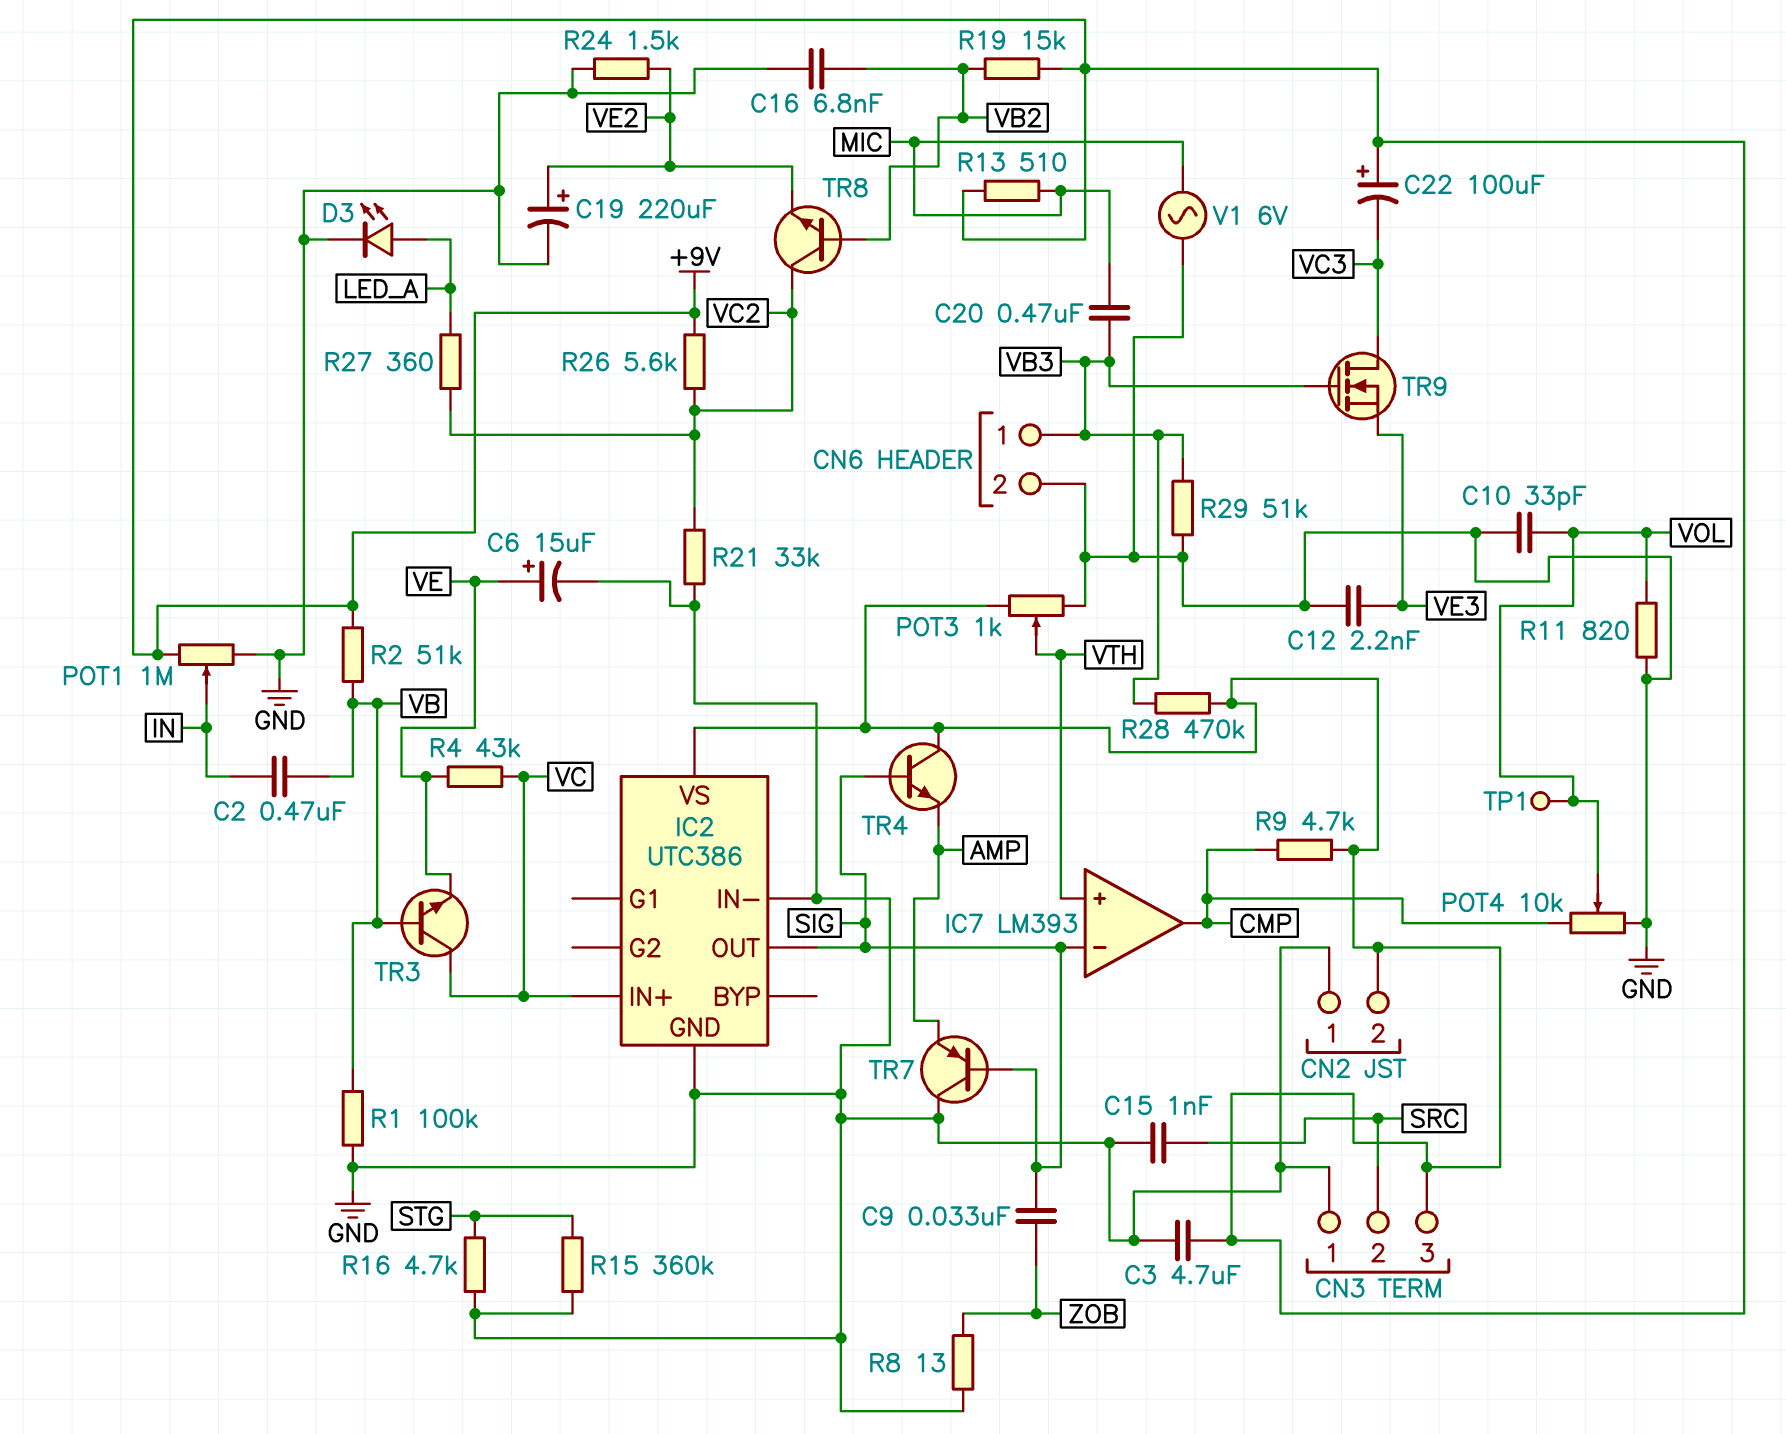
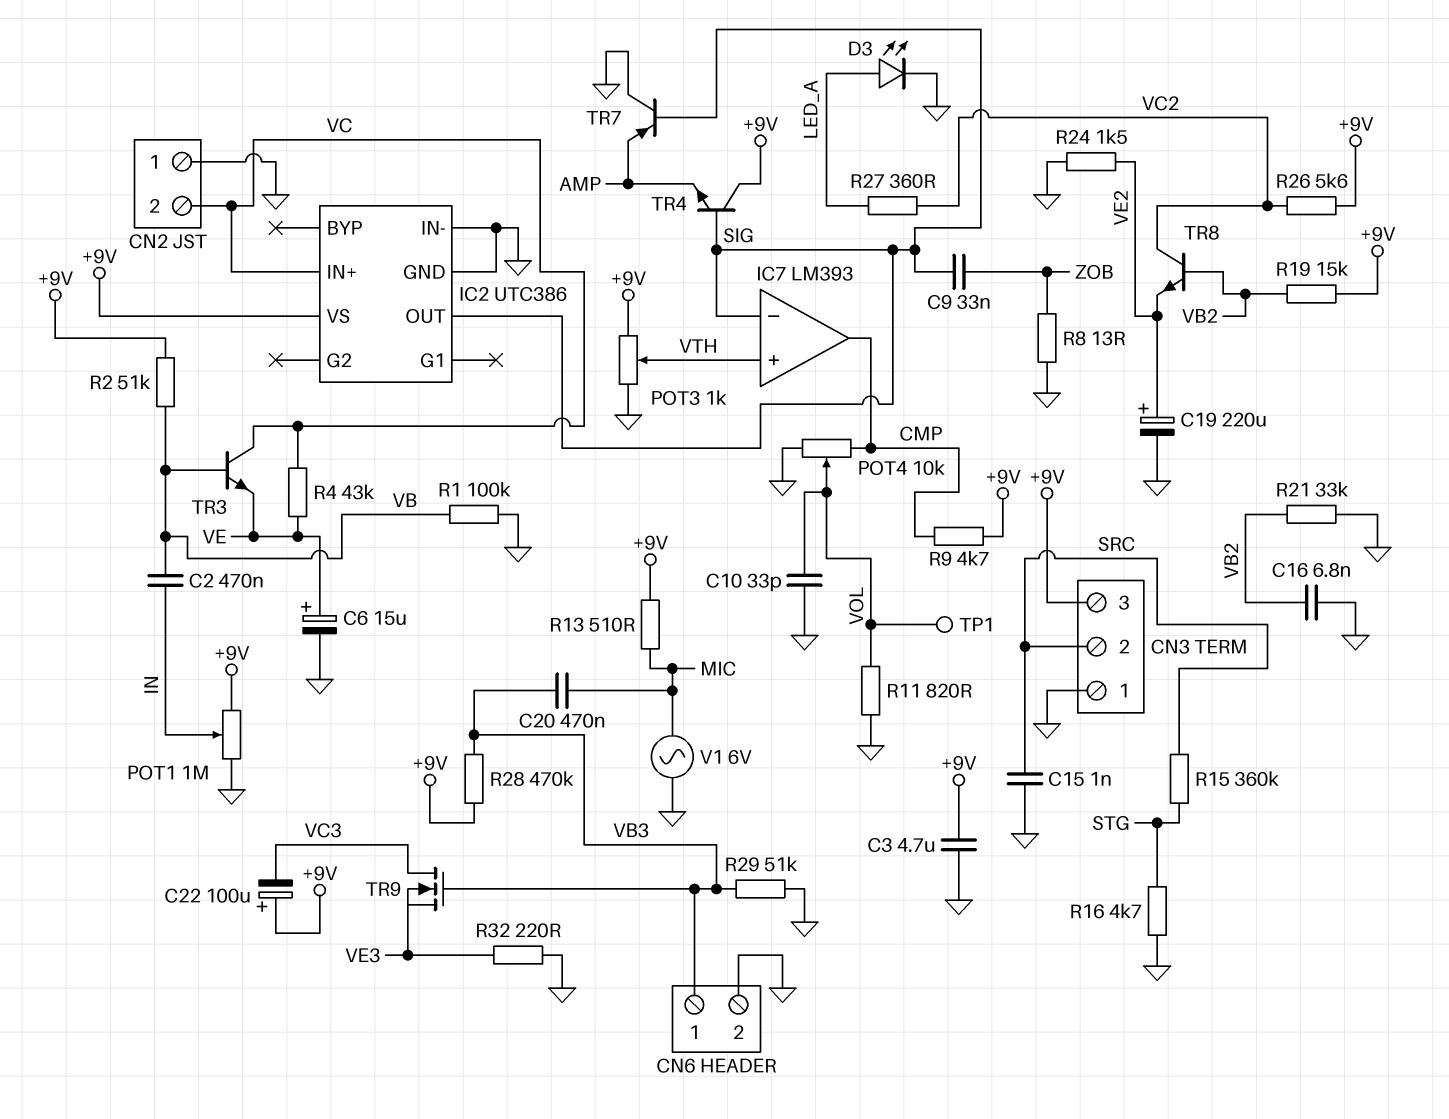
C12: 2.2nF (GND, VE3) -> none
CN2 pin 2: +9V -> VC
R15: 360k (GND, STG) -> 360k (SRC, STG)
R21: 33k (GND, VC2) -> 33k (GND, VB2)
R32: none -> 220 (GND, VE3)

